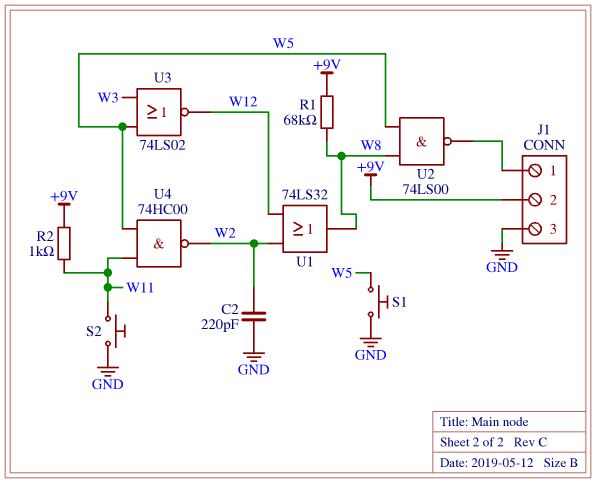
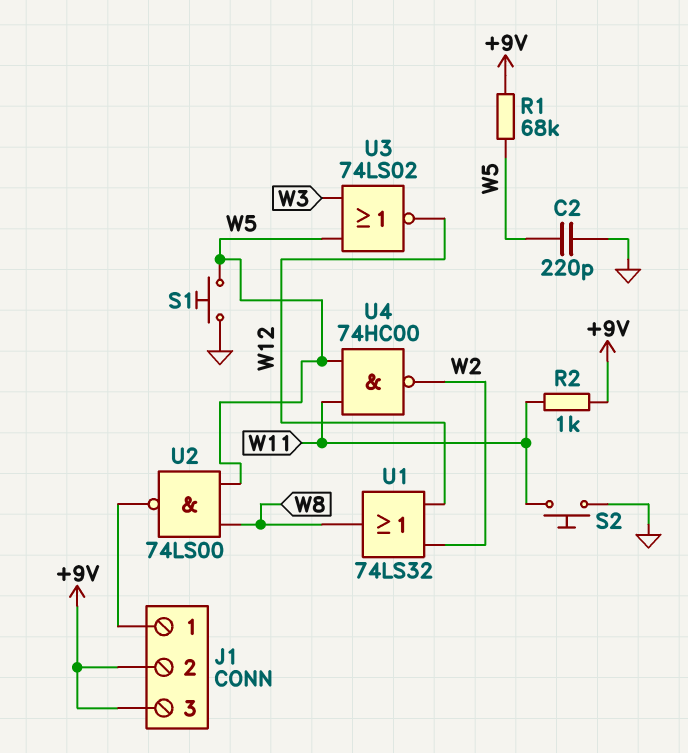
C2: 220pF (GND, W2) -> 220pF (GND, W5)
J1 pin 3: GND -> +9V
R1: 68k (+9V, W8) -> 68k (+9V, W5)

